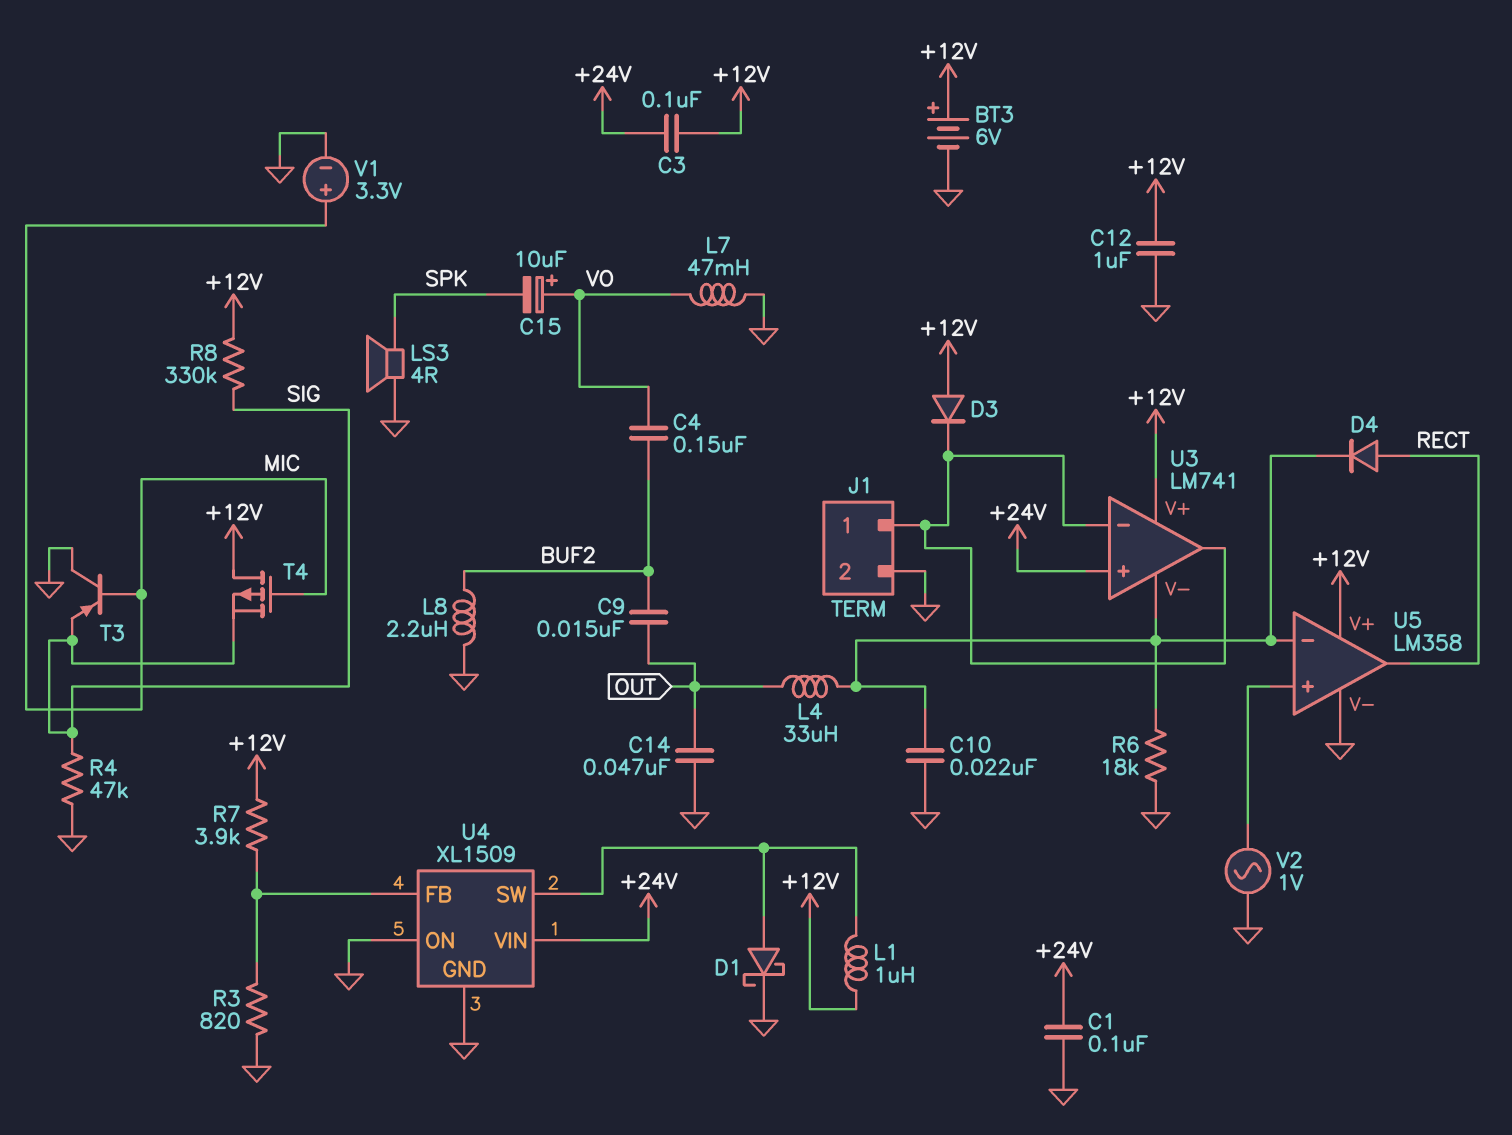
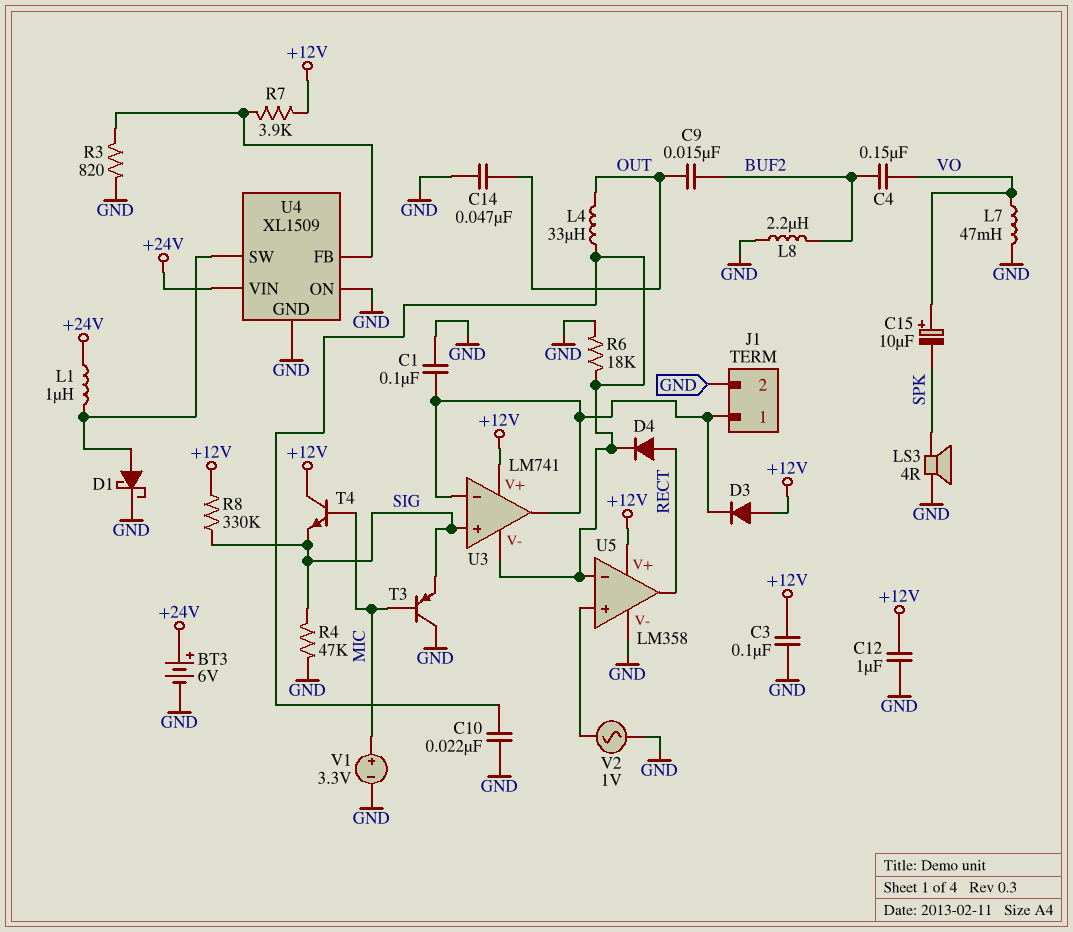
BT3: 6V (plus +12V, minus GND) -> 6V (plus +24V, minus GND)
C1: 100nF (+24V, GND) -> 100nF (GND, J1/1)
C3: 100nF (+12V, +24V) -> 100nF (+12V, GND)
L1: 1uH (+12V, U4/SW) -> 1uH (+24V, U4/SW)
T4: PMOS (G MIC, D +12V, S SIG) -> NPN (B MIC, C +12V, E SIG)
U3 pin in+: +24V -> SIG

